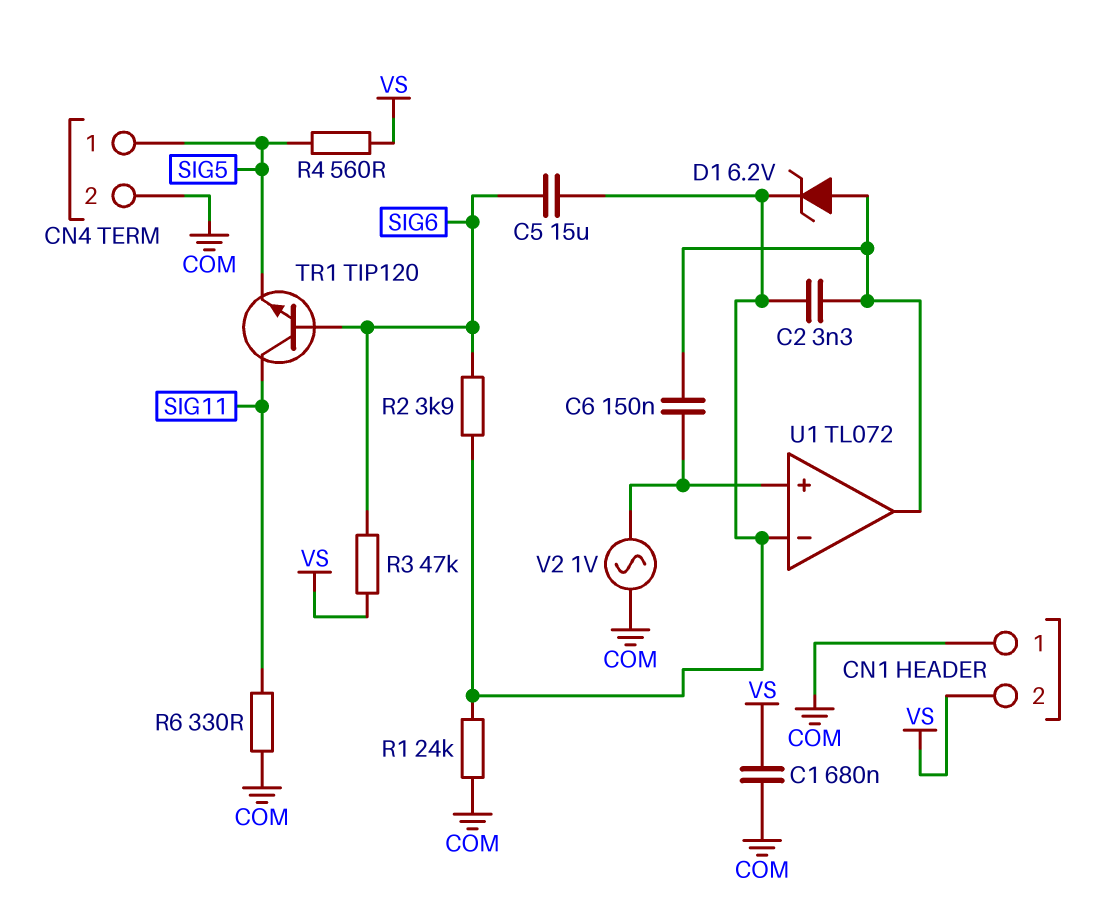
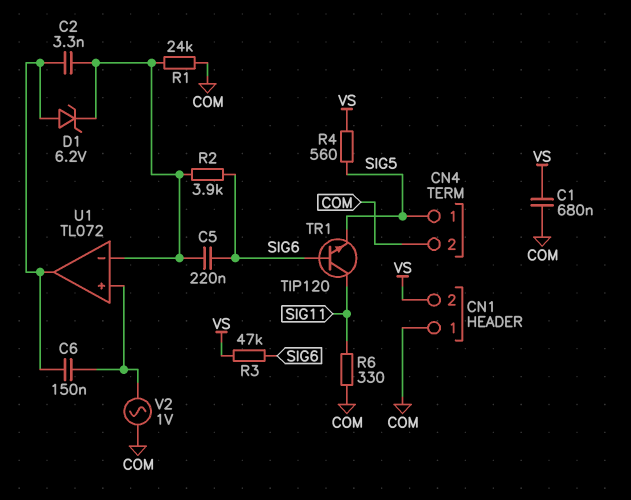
C5: 15uF (SIG6, U1/in-) -> 220nF (SIG6, U1/in-)

